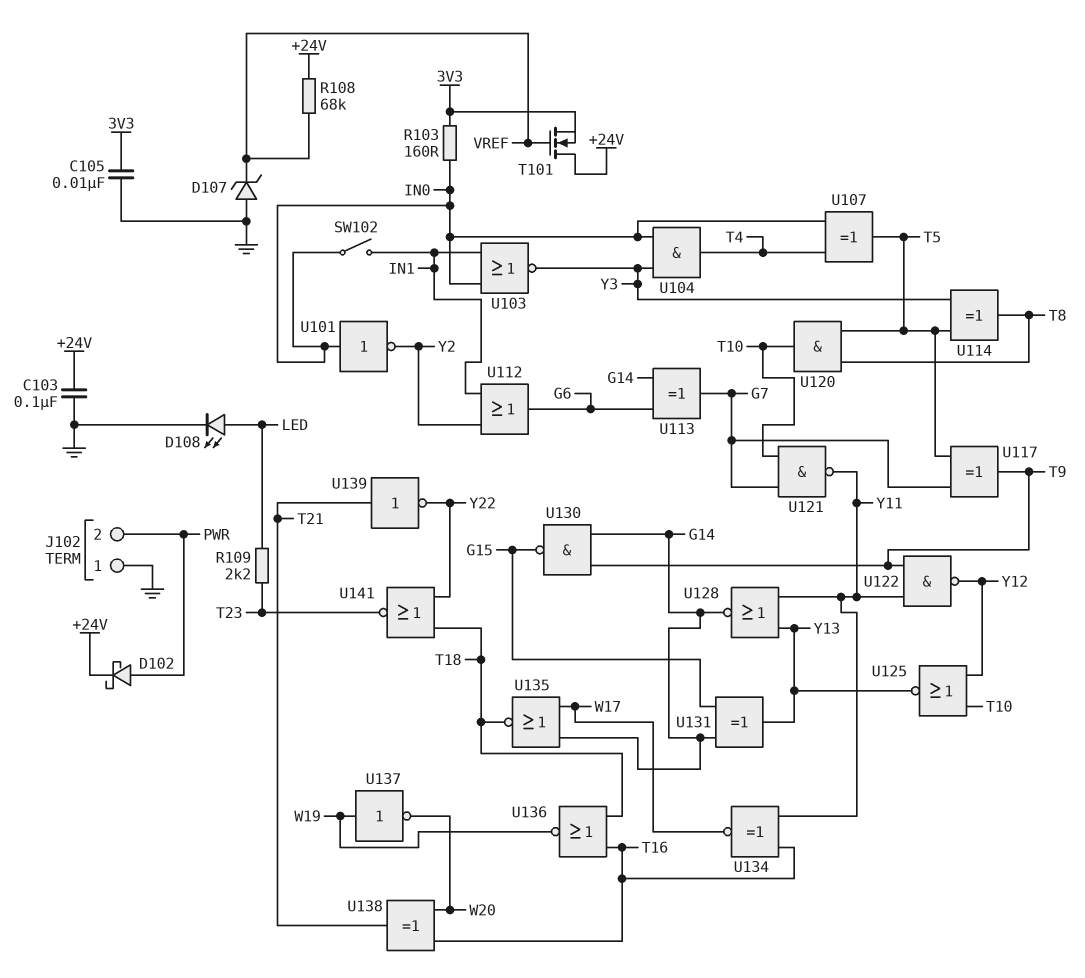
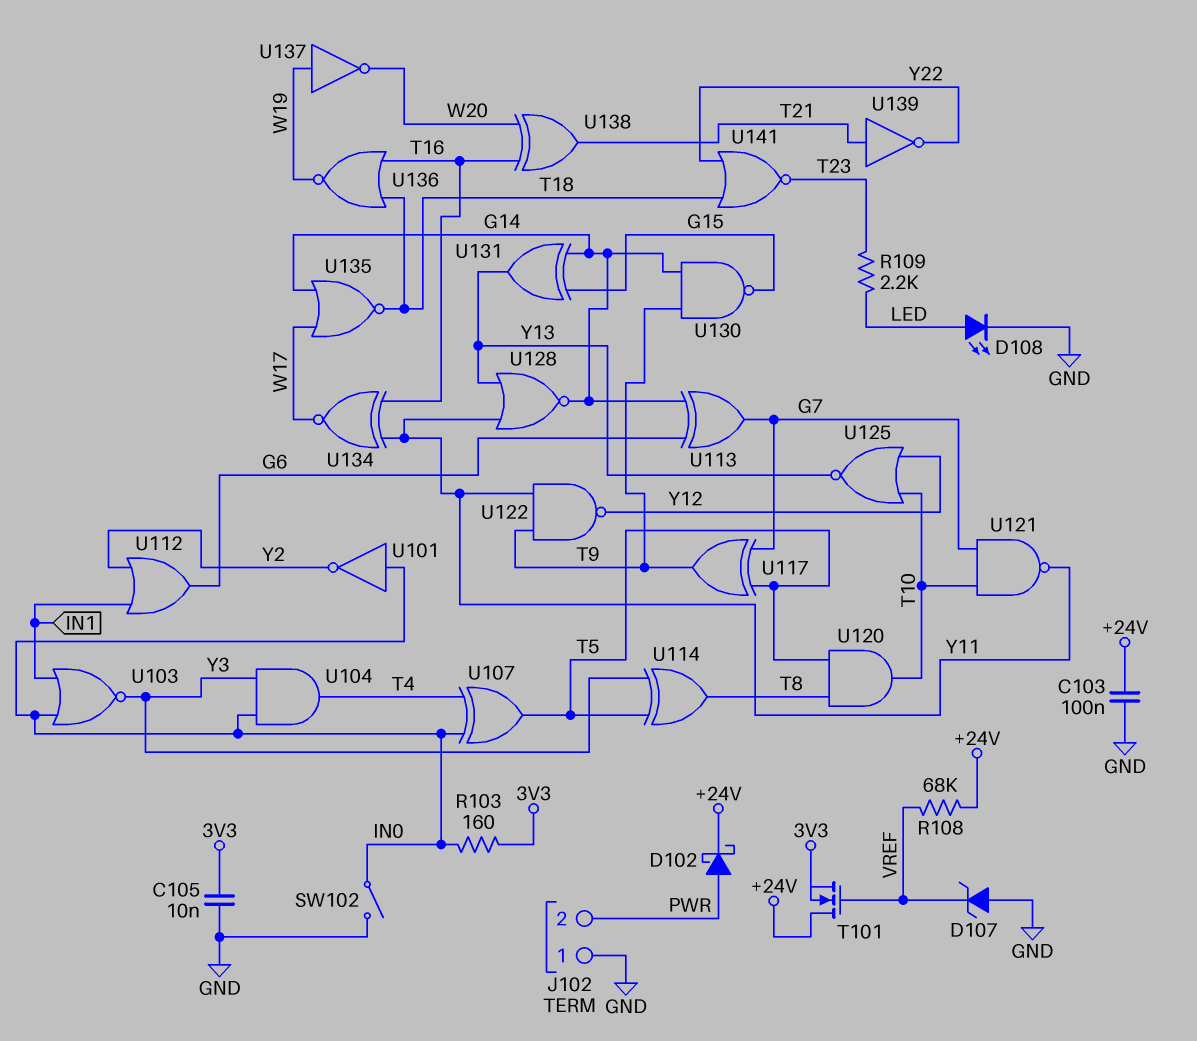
SW102: switch (IN0, IN1) -> switch (GND, IN0)

